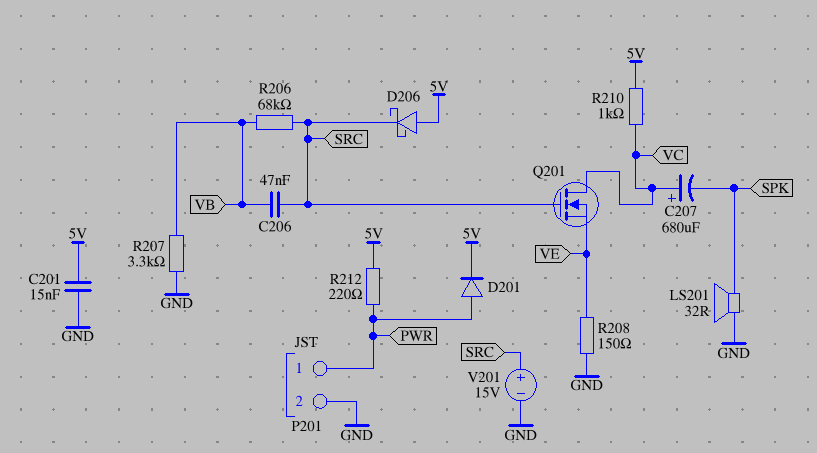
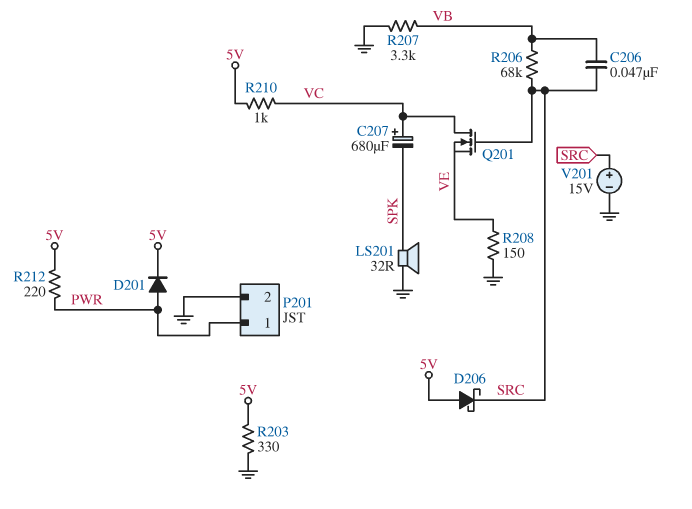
C201: 15nF (5V, GND) -> none
R203: none -> 330 (5V, GND)

